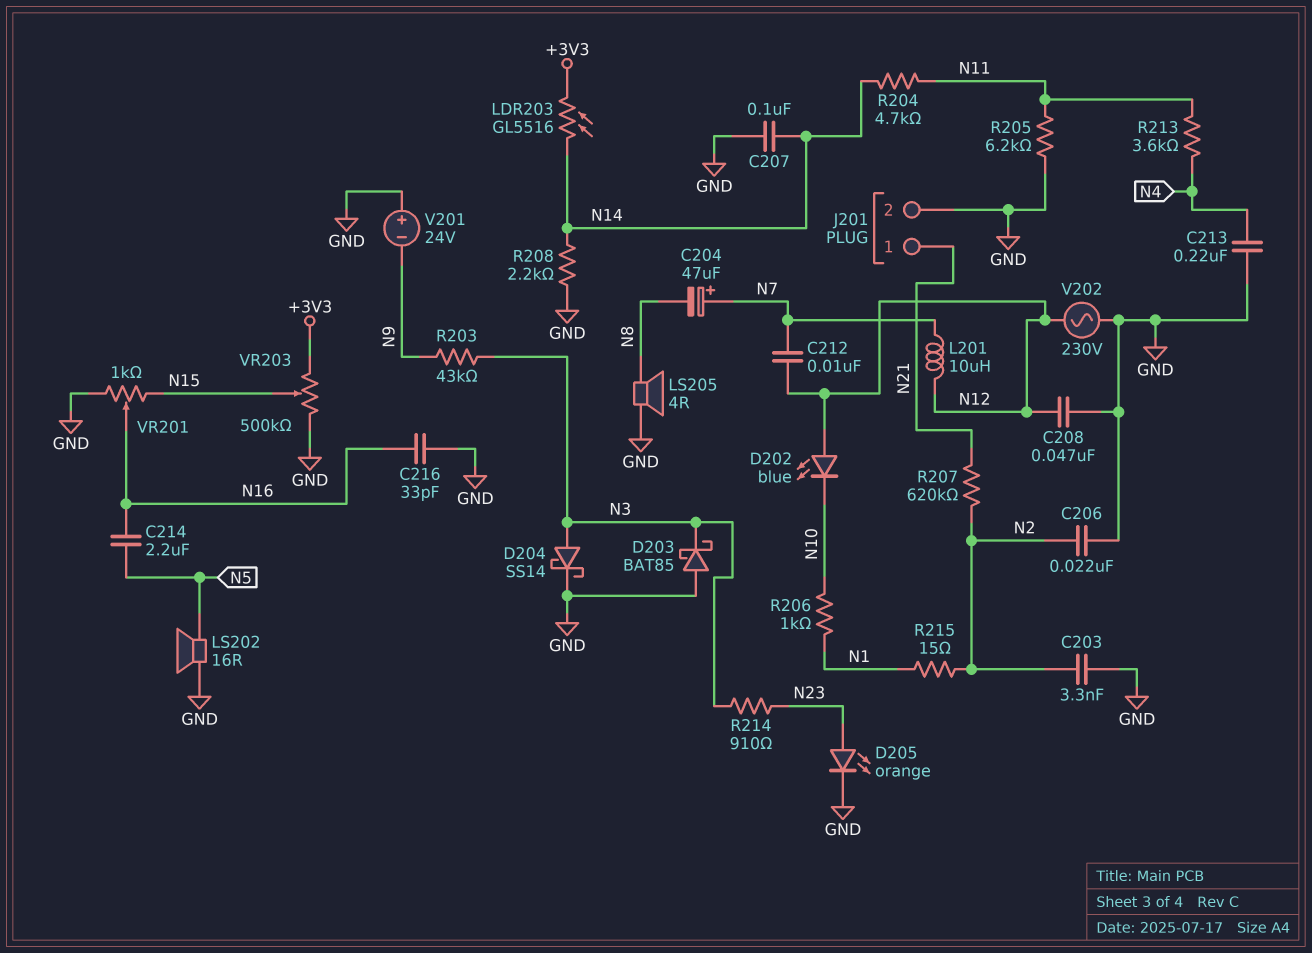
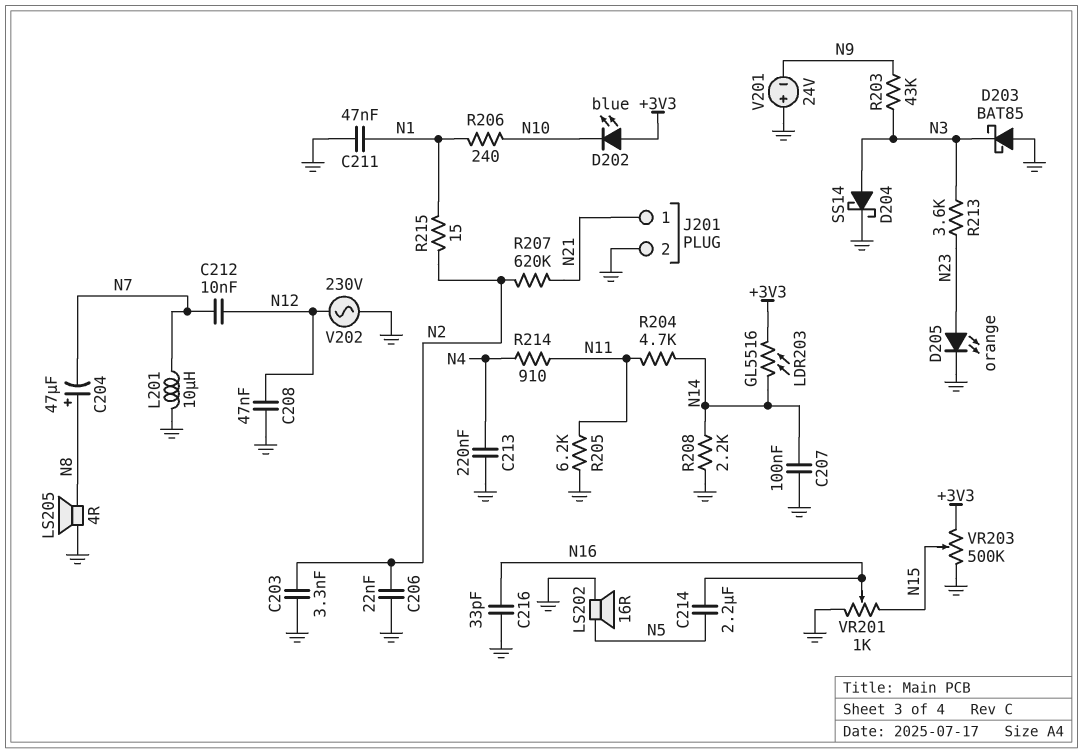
C204: 47uF (plus N7, minus N8) -> 47uF (plus N8, minus N7)
C211: none -> 47nF (GND, N1)
D202: LED blue (A N12, K N10) -> LED blue (A +3V3, K N10)
L201: 10uH (N7, N12) -> 10uH (GND, N7)
R206: 1k (N1, N10) -> 240 (N1, N10)
R213: 3.6k (N4, N11) -> 3.6k (N3, N23)
R214: 910 (N3, N23) -> 910 (N4, N11)

